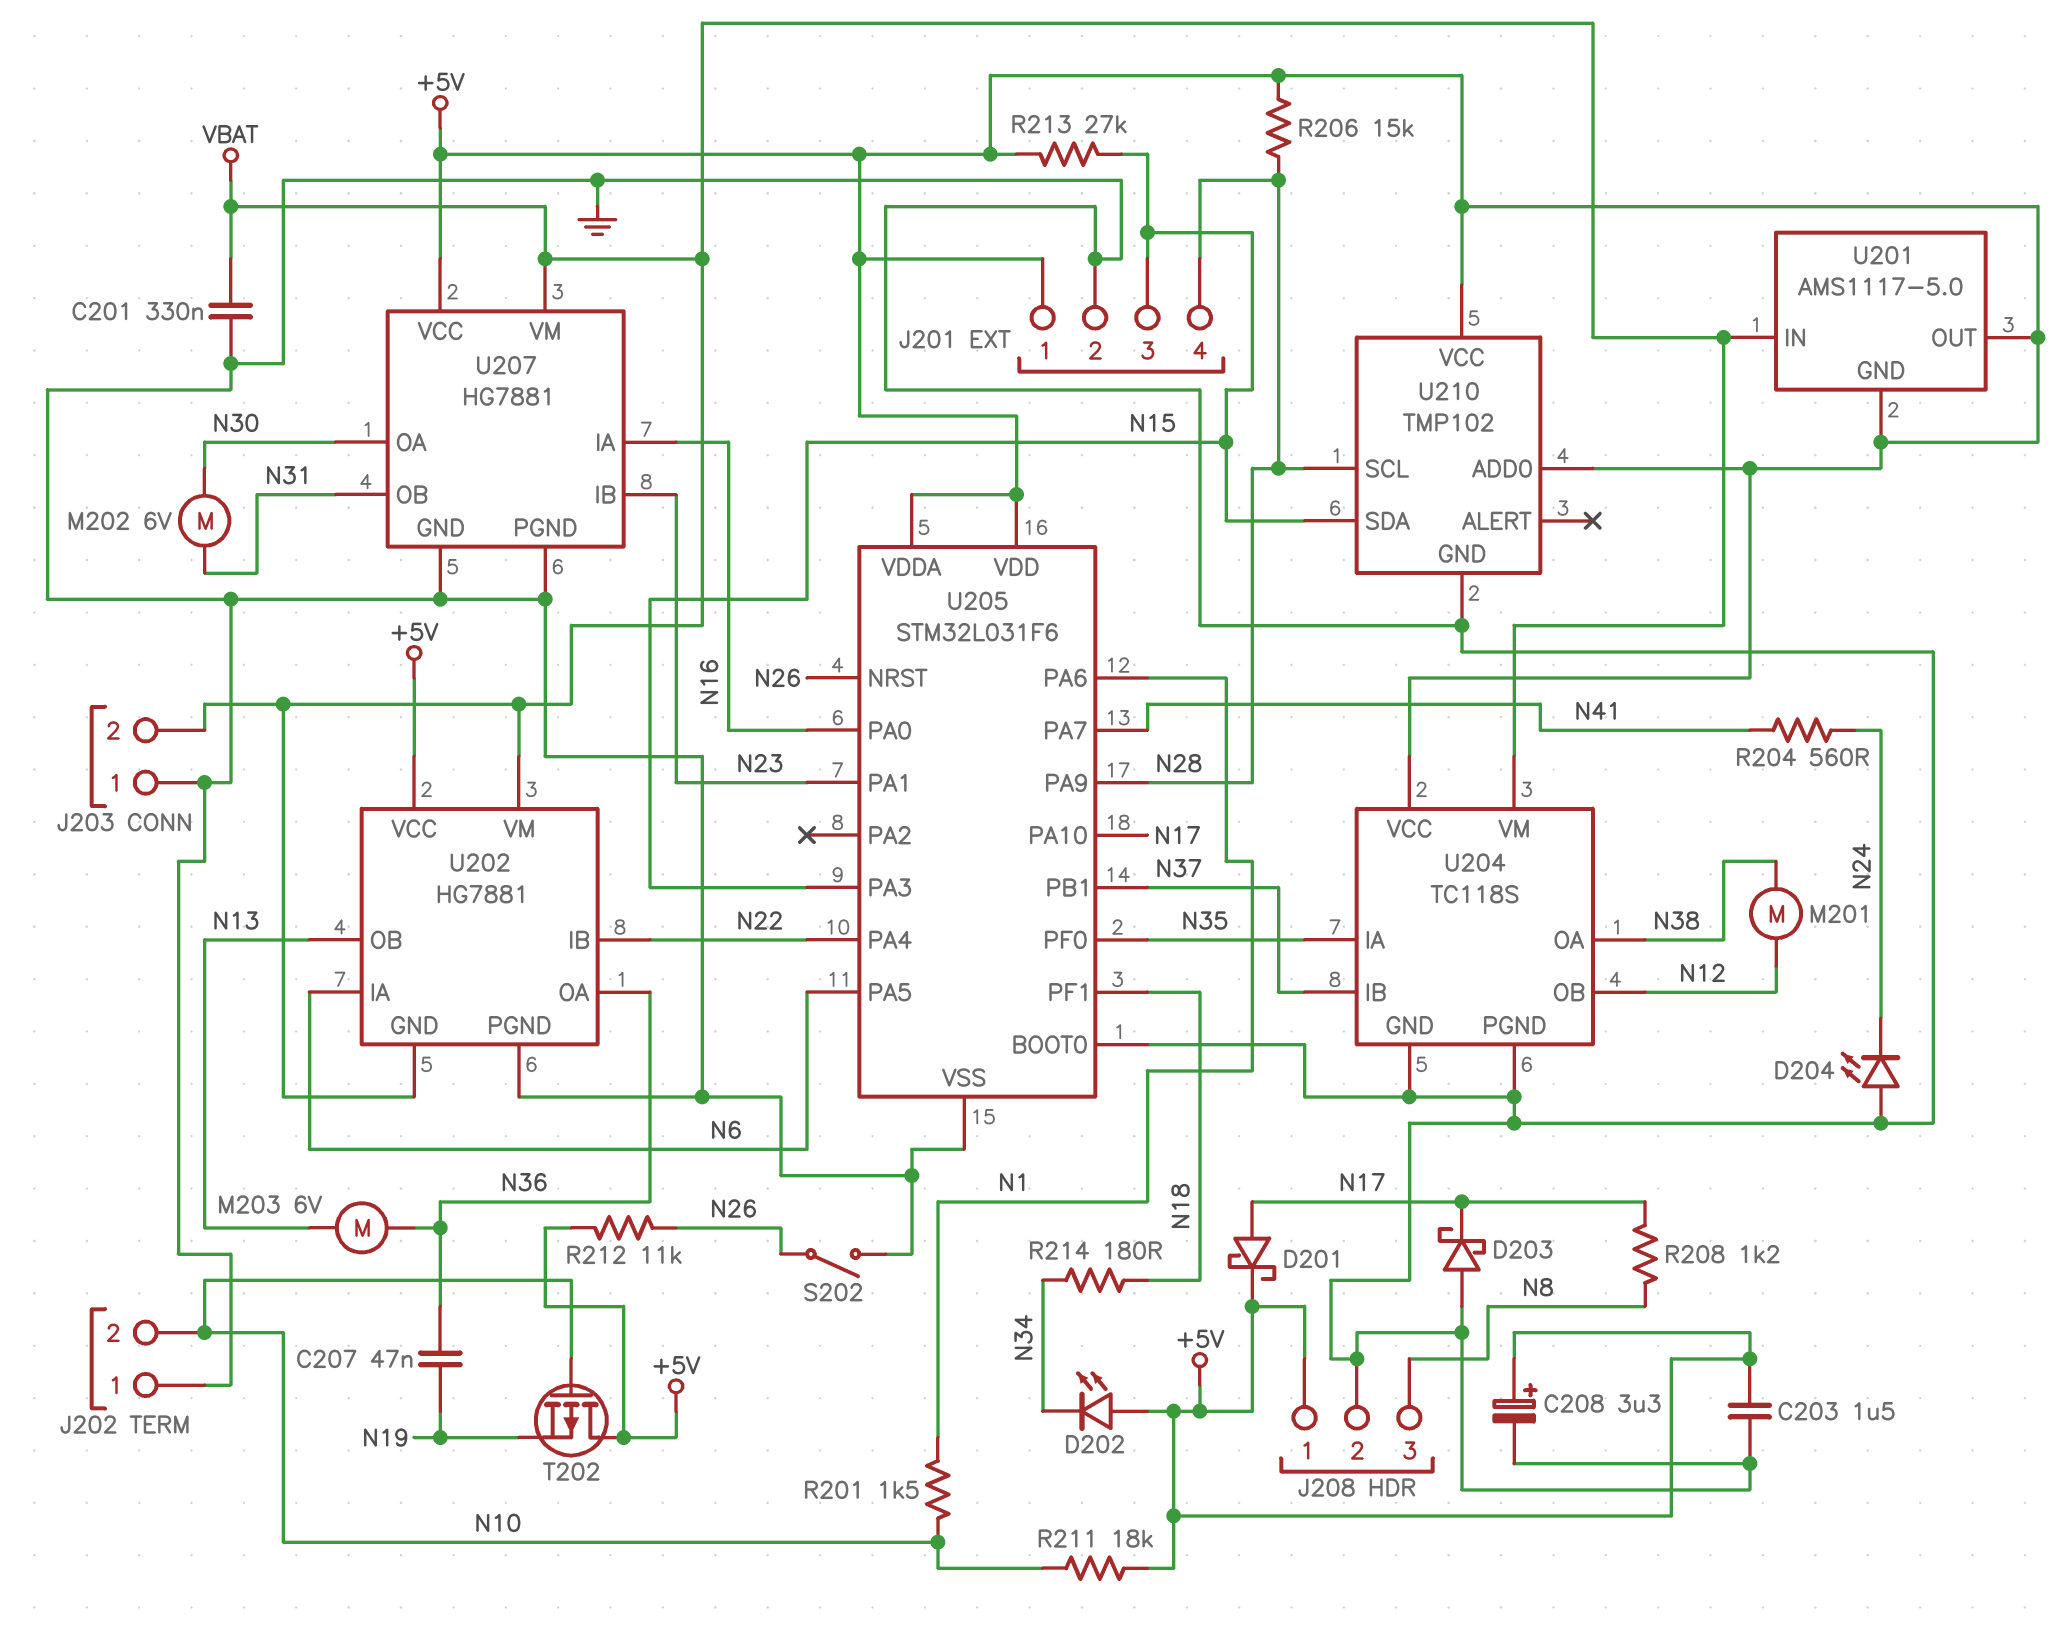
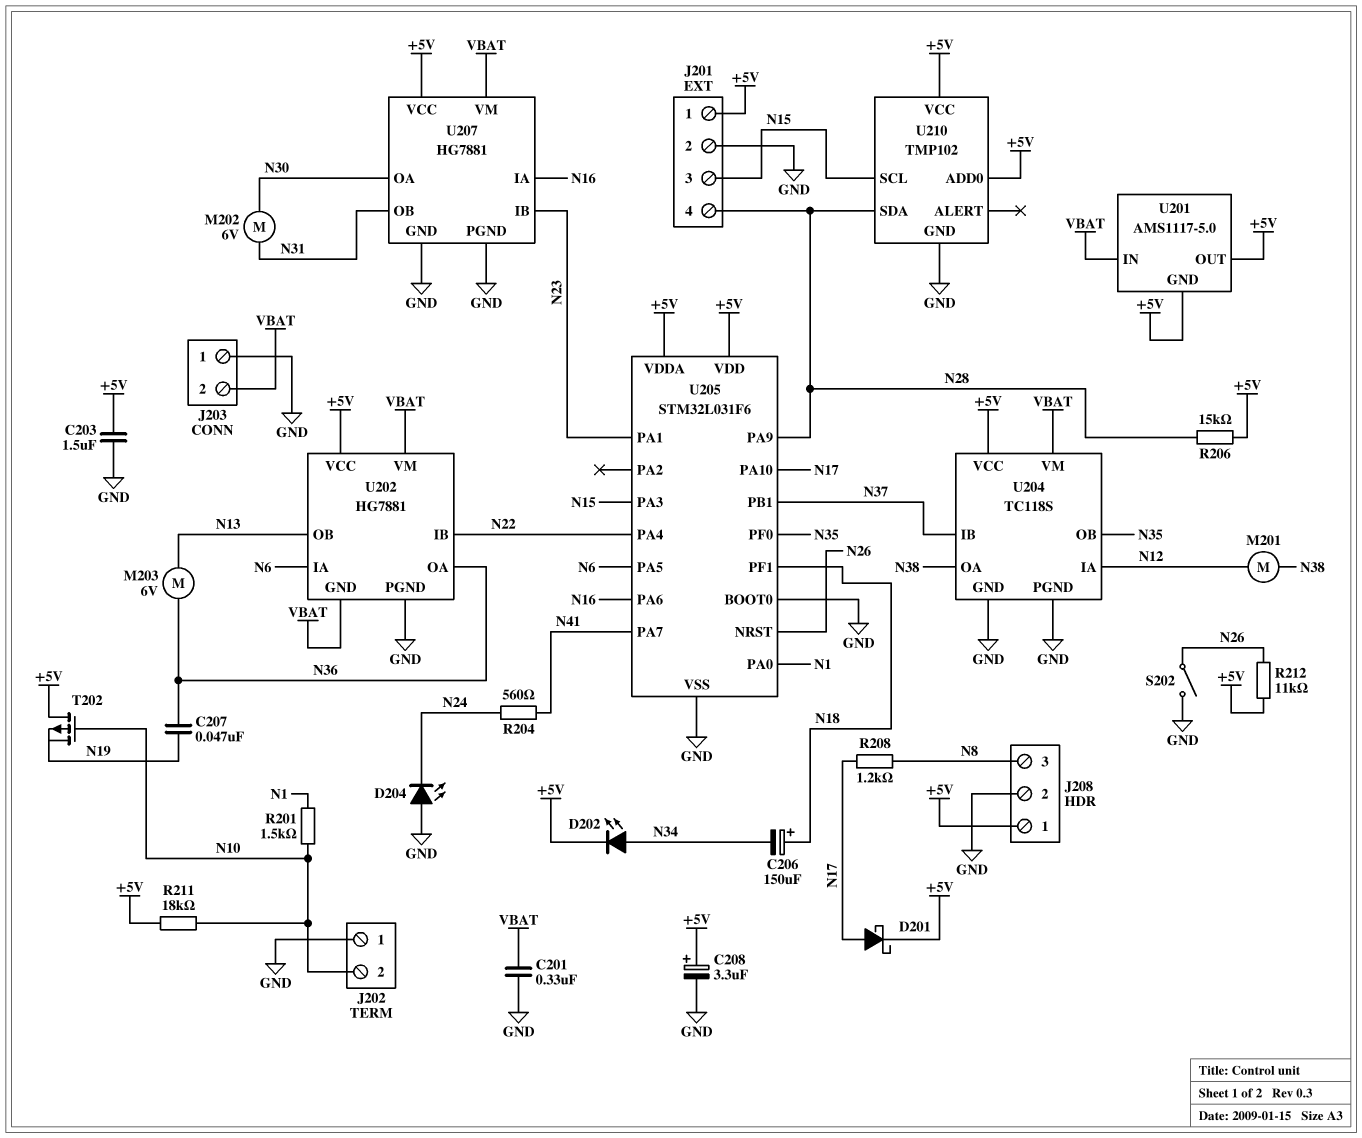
C206: none -> 150uF (plus N18, minus N34)
D202: LED (A +5V, K N34) -> LED (A N34, K +5V)
D203: schottky (A GND, K N17) -> none
R213: 27k (+5V, N15) -> none
R214: 180 (N18, N34) -> none
U204 pin IA: N35 -> N12
U204 pin OB: N12 -> N35
U205 pin PA0: N16 -> N1
U205 pin PA6: N1 -> N16
U210 pin SCL: N28 -> N15
U210 pin SDA: N15 -> N28

